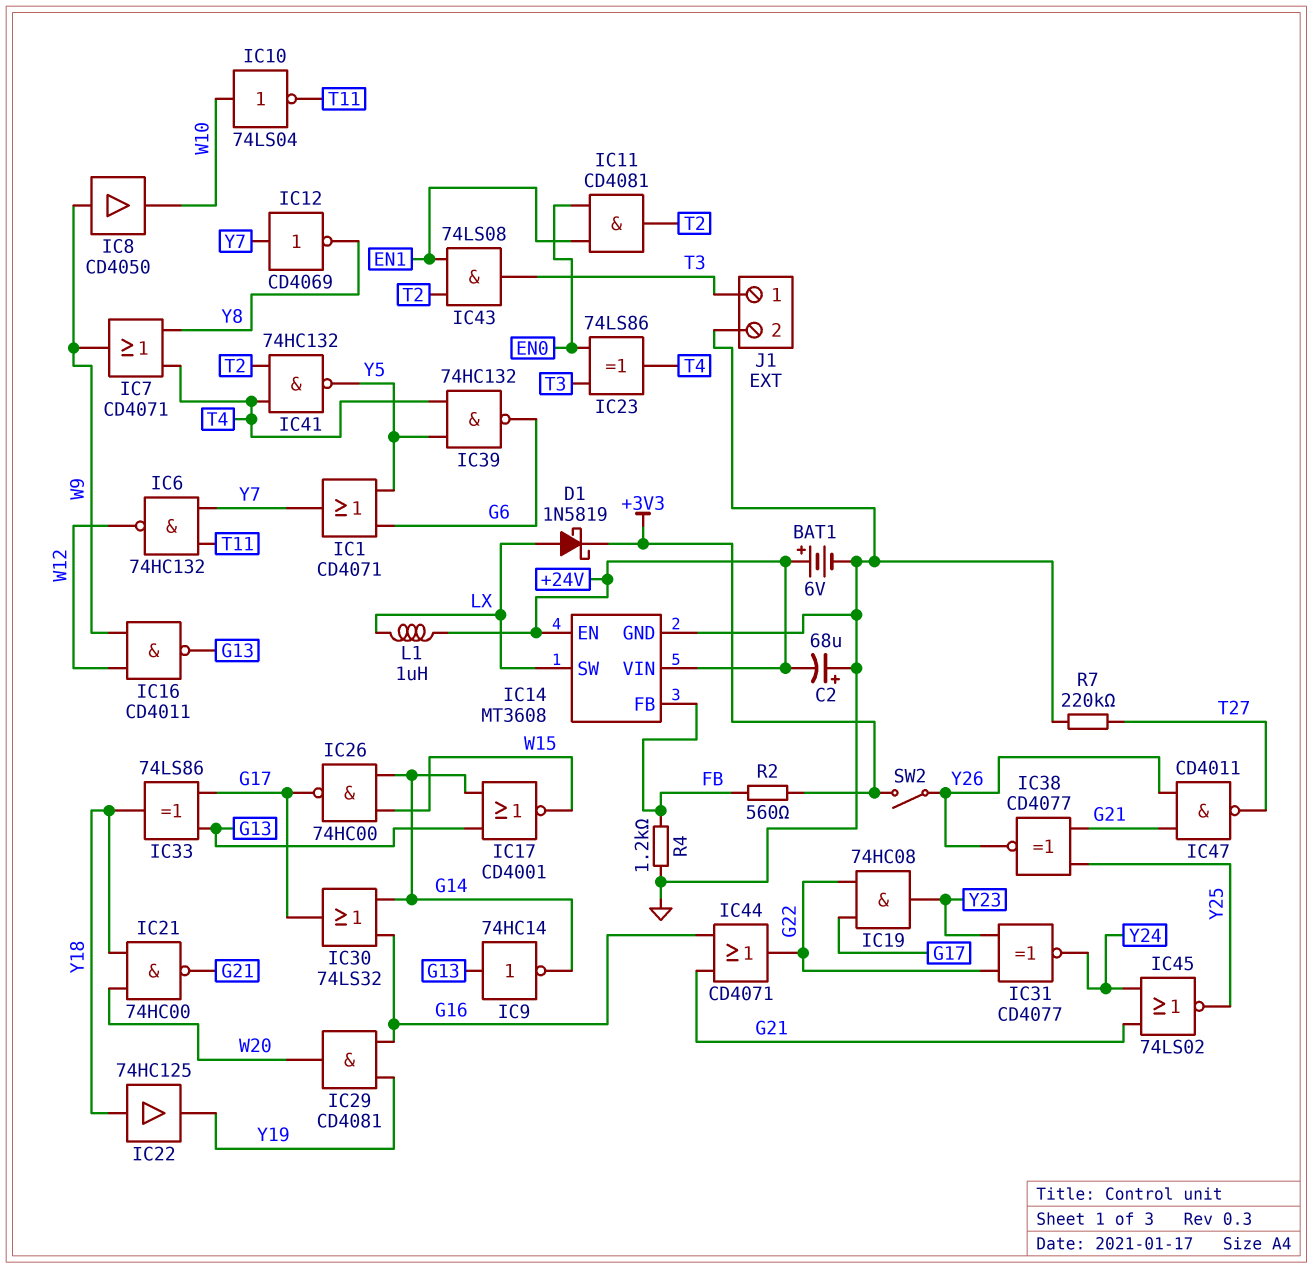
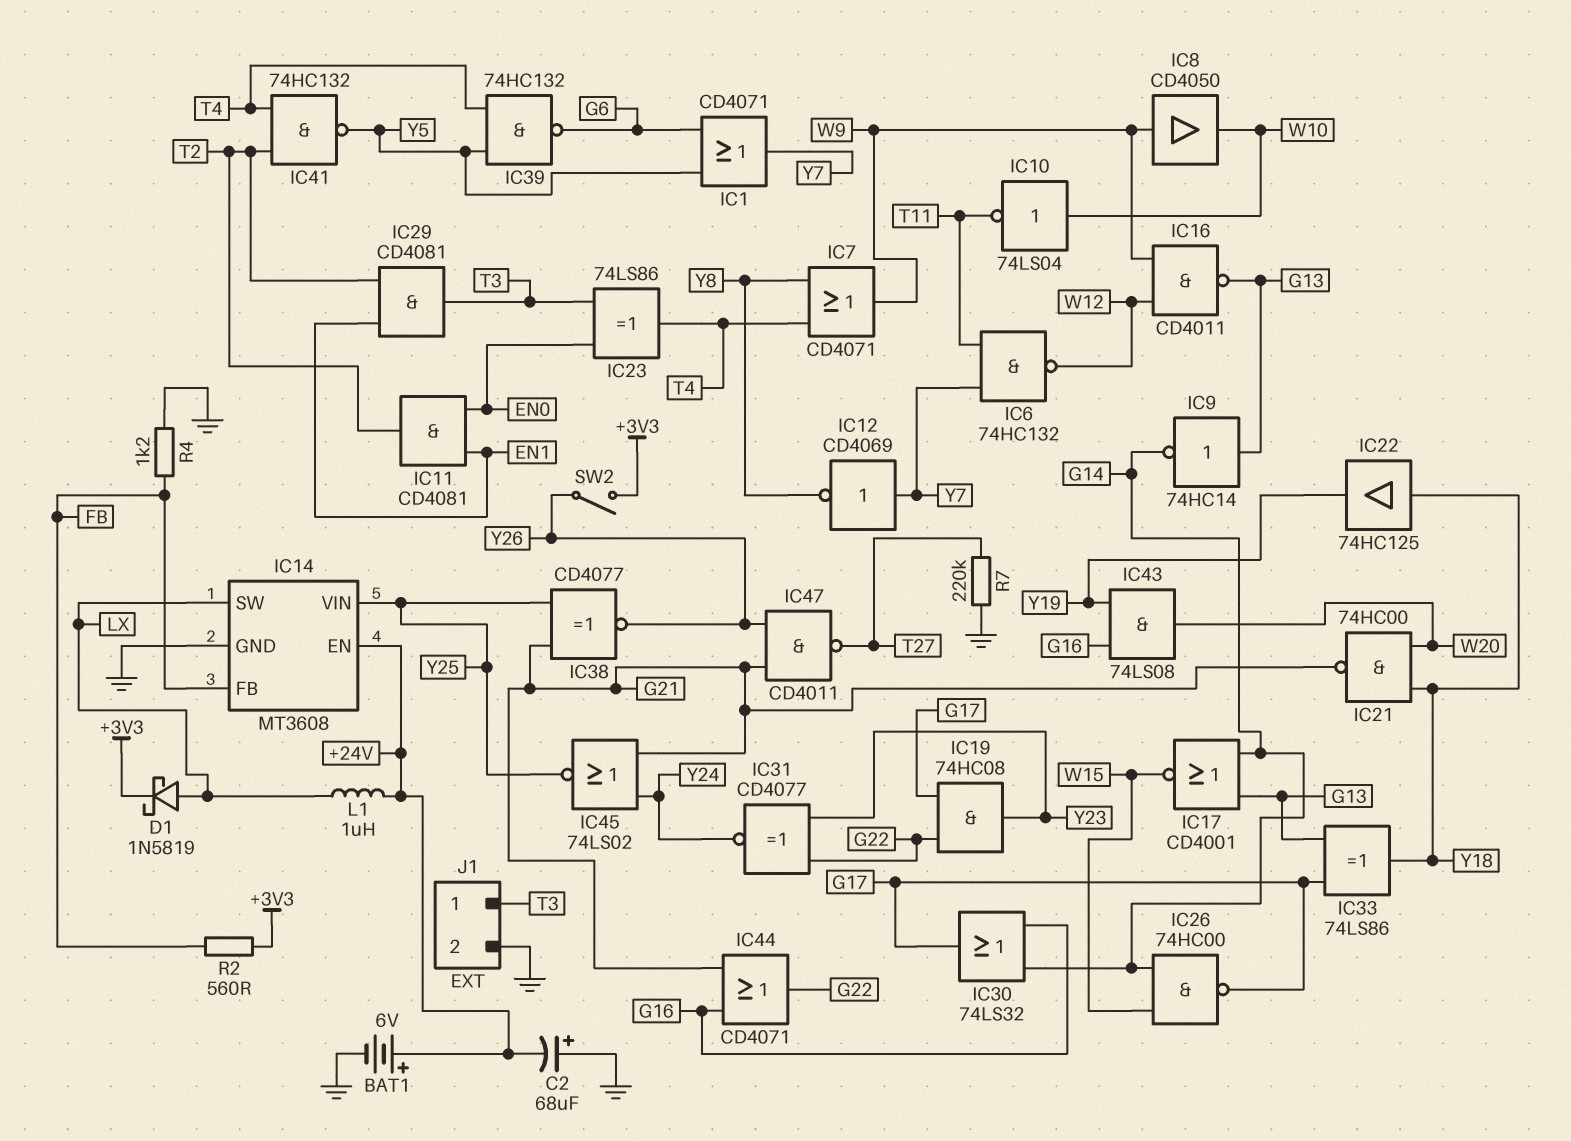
IC14 pin VIN: +24V -> Y25
IC29: AND CD4081 (in G16, in Y19, out W20) -> AND CD4081 (in EN1, in T2, out T3)
IC43: AND 74LS08 (in EN1, in T2, out T3) -> AND 74LS08 (in G16, in Y19, out W20)

